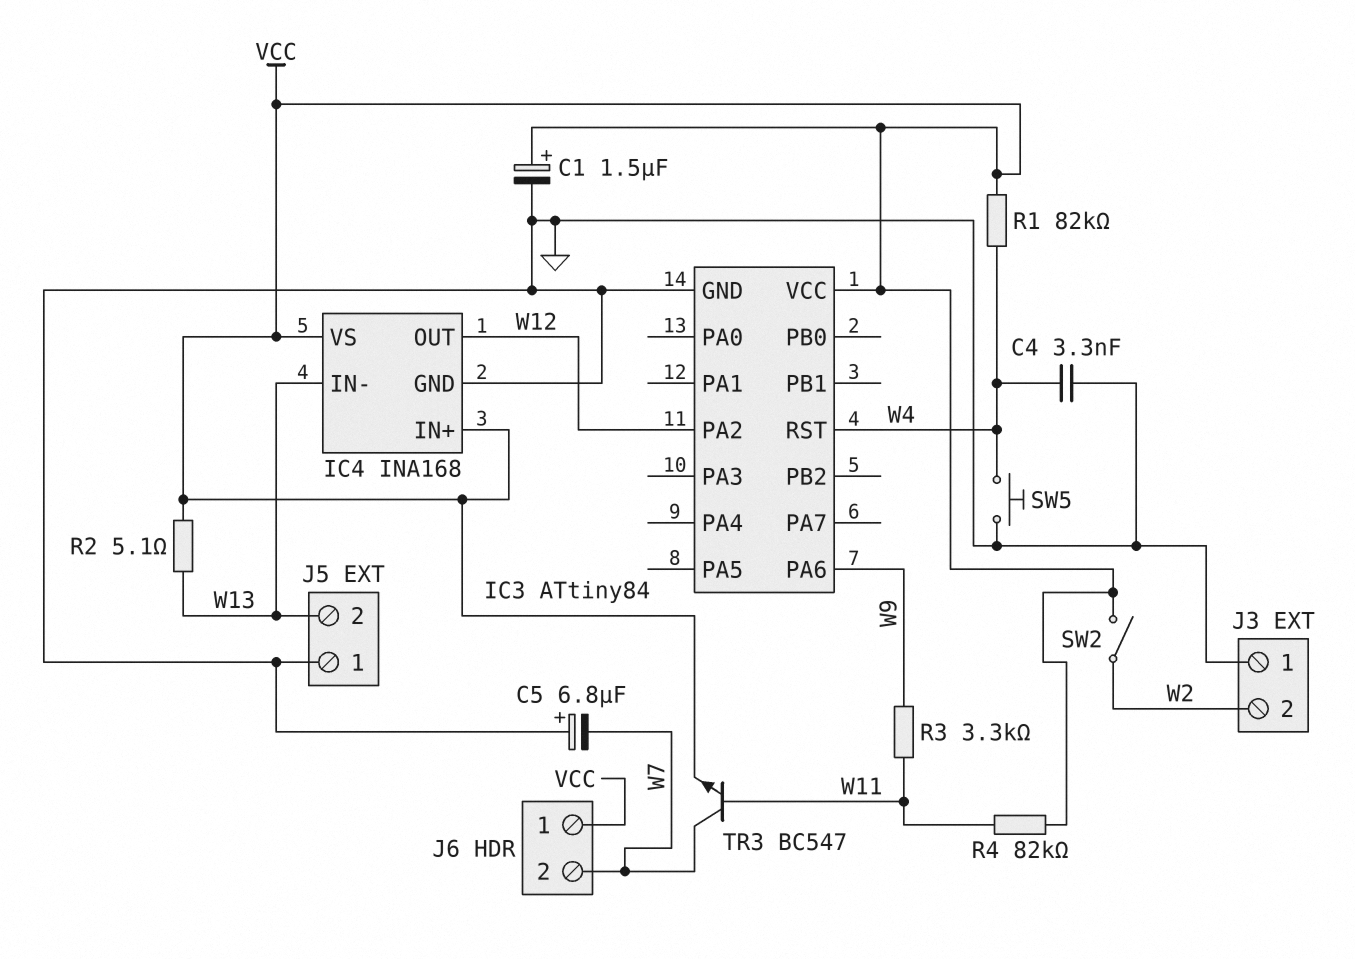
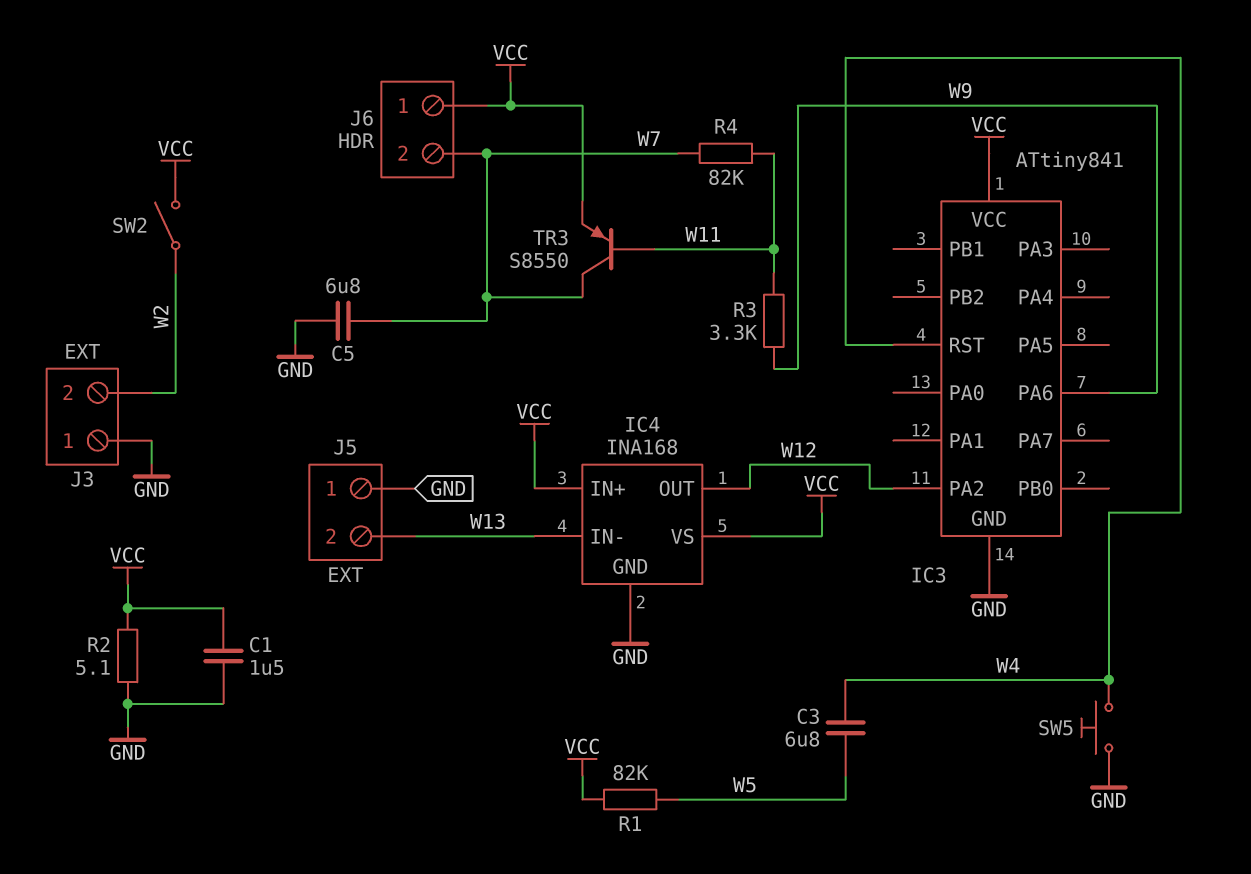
C1: 1.5uF (plus VCC, minus GND) -> 1.5uF (GND, VCC)
C3: none -> 6.8uF (W4, W5)
C4: 3.3nF (GND, W4) -> none
C5: 6.8uF (plus GND, minus W7) -> 6.8uF (GND, W7)
IC3: ATtiny84 -> ATtiny841
R1: 82k (VCC, W4) -> 82k (VCC, W5)
R2: 5.1 (VCC, W13) -> 5.1 (GND, VCC)
R4: 82k (VCC, W11) -> 82k (W7, W11)
TR3: NPN BC547 (B W11, C W7, E VCC) -> PNP S8550 (B W11, C W7, E VCC)

